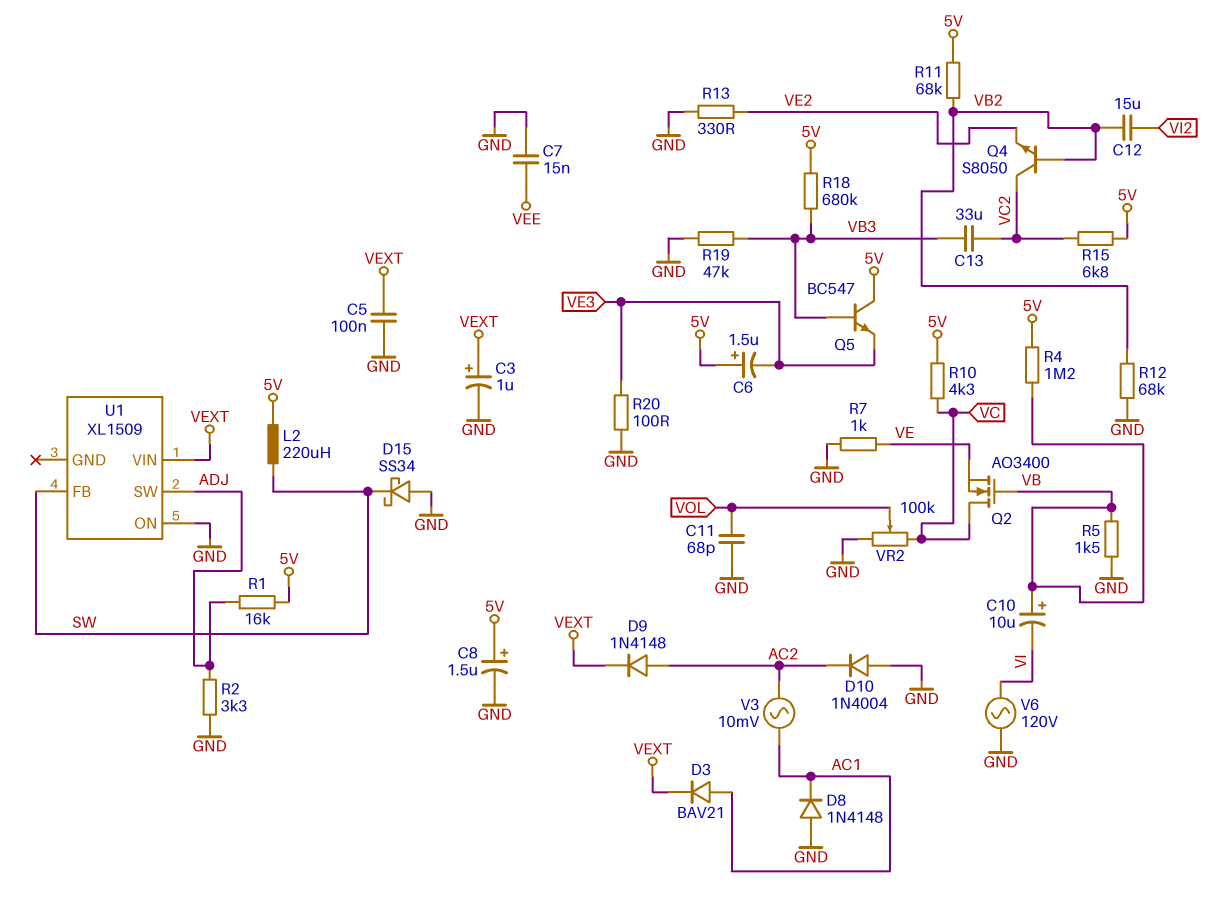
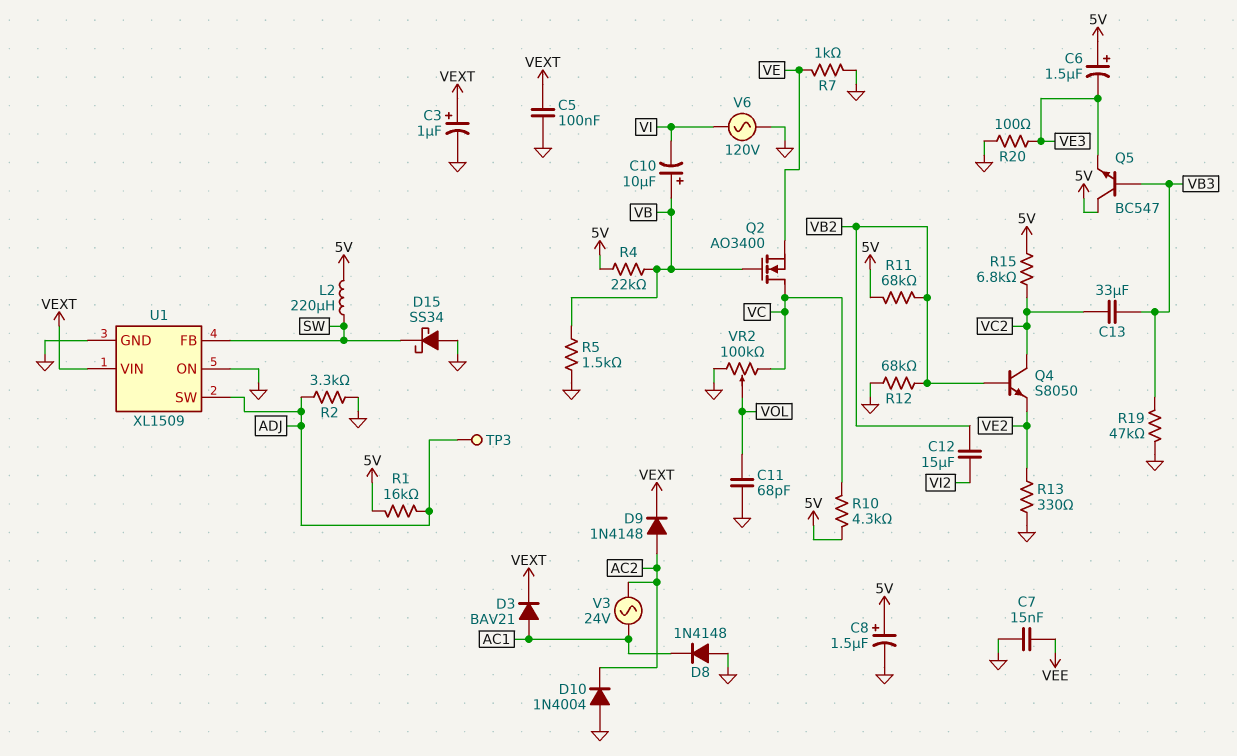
R4: 1.2M (5V, VB) -> 22k (5V, VB)
R18: 680k (5V, VB3) -> none
TP3: none -> test point (ADJ)
U1 pin GND: none -> GND
V3: AC 10mV (AC1, AC2) -> AC 24V (AC1, AC2)

